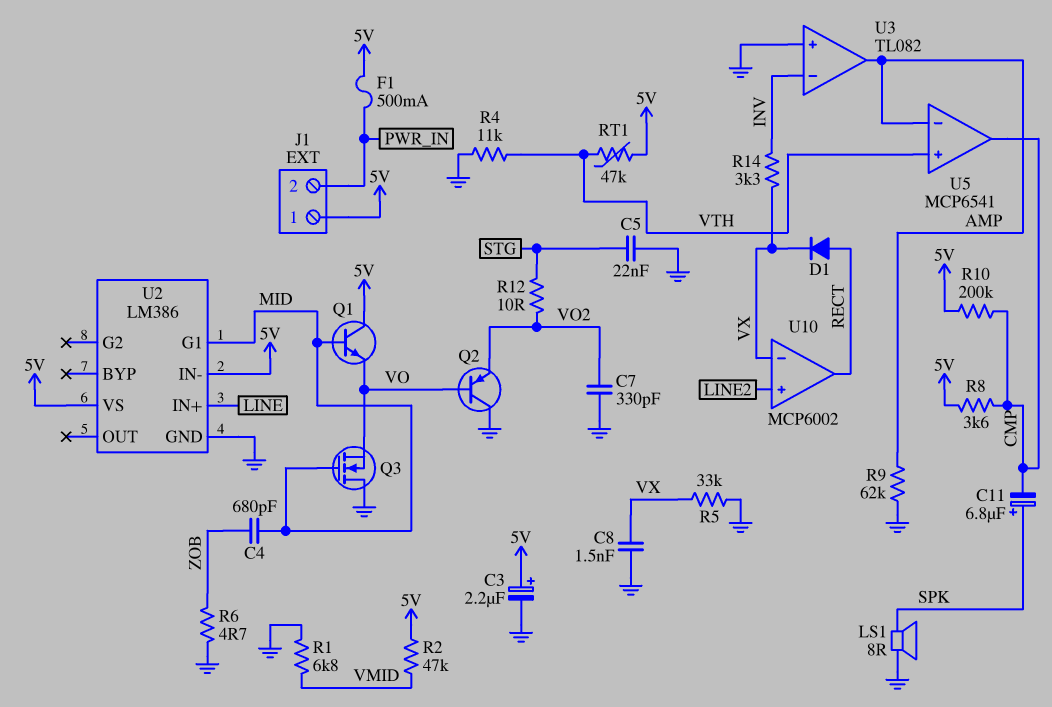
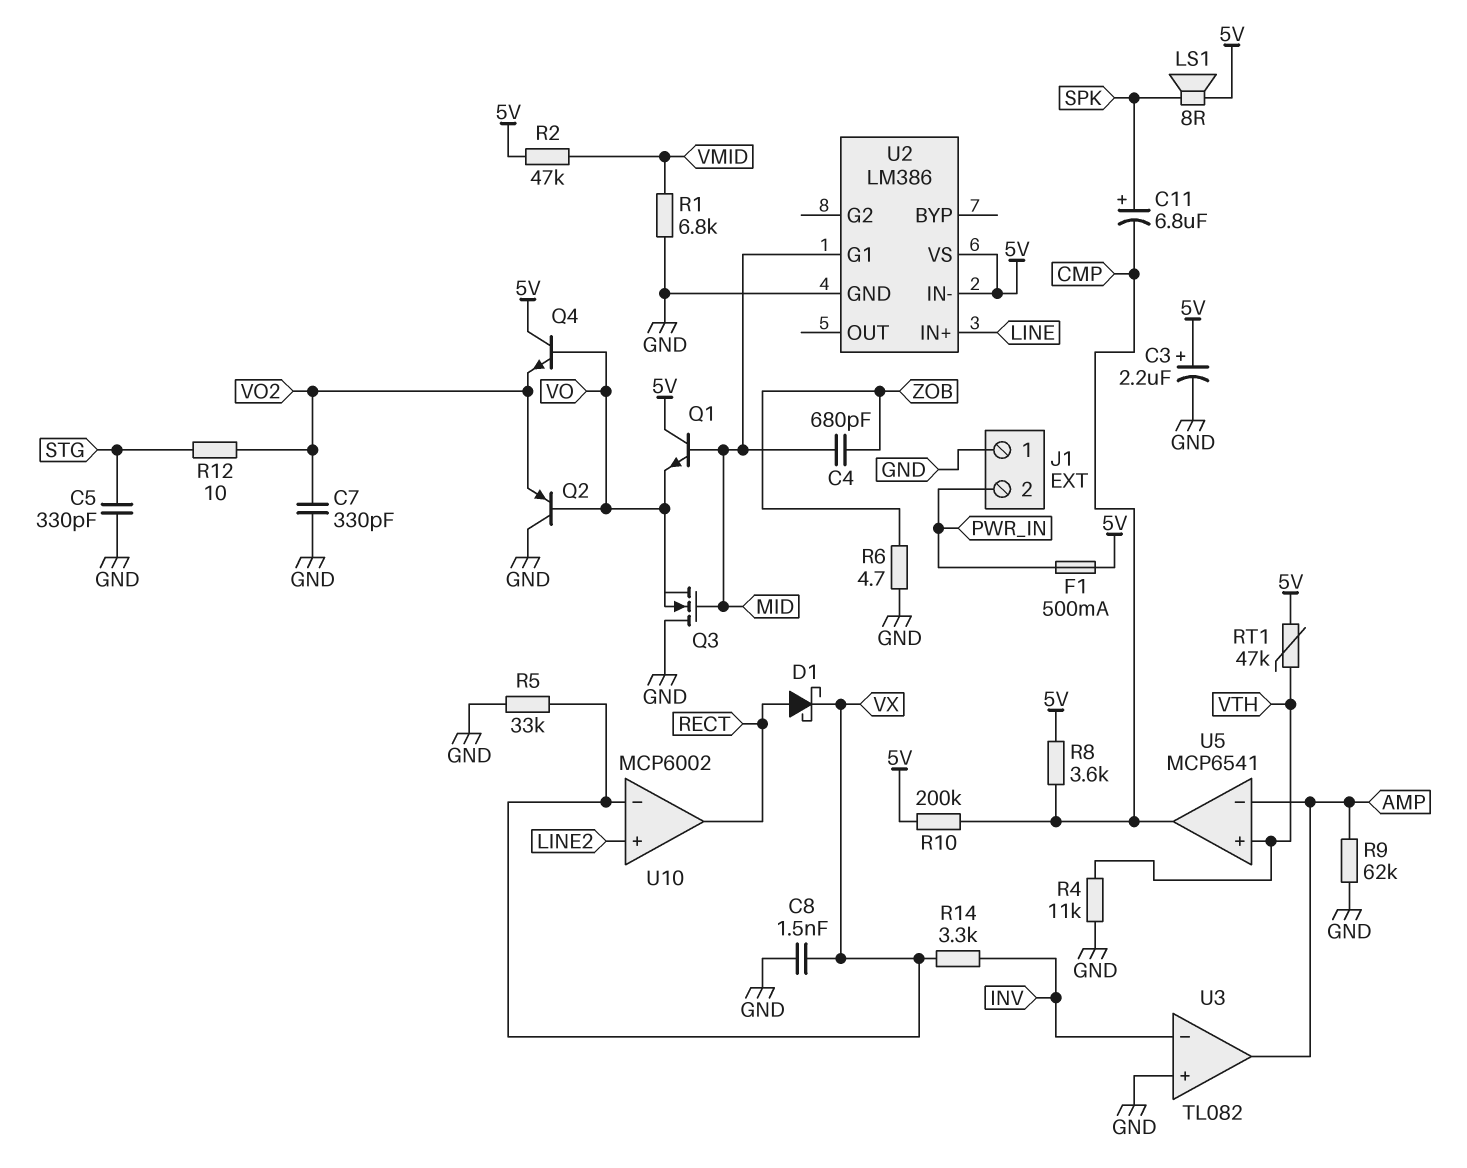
C5: 22nF (GND, STG) -> 330pF (GND, STG)
D1: diode (A RECT, K VX) -> schottky (A RECT, K VX)
J1 pin 1: 5V -> GND
LS1: speaker 8R (GND, SPK) -> speaker 8R (5V, SPK)
Q4: none -> NPN (B VO, C 5V, E VO2)

